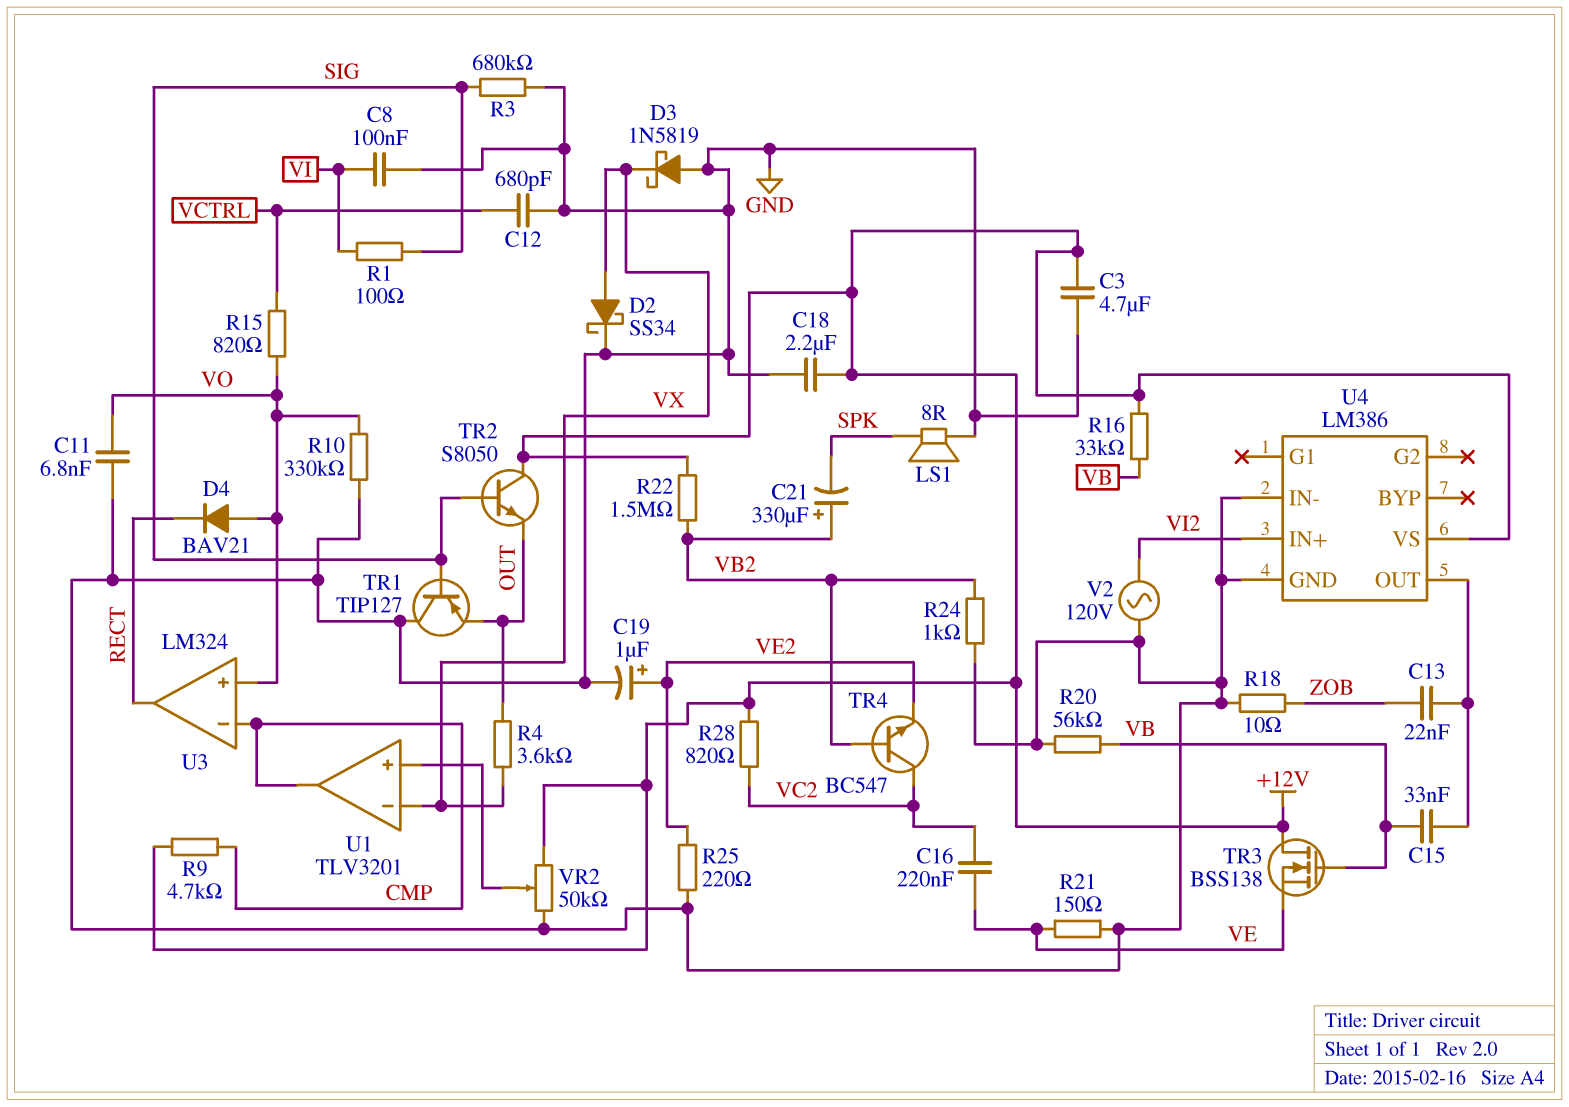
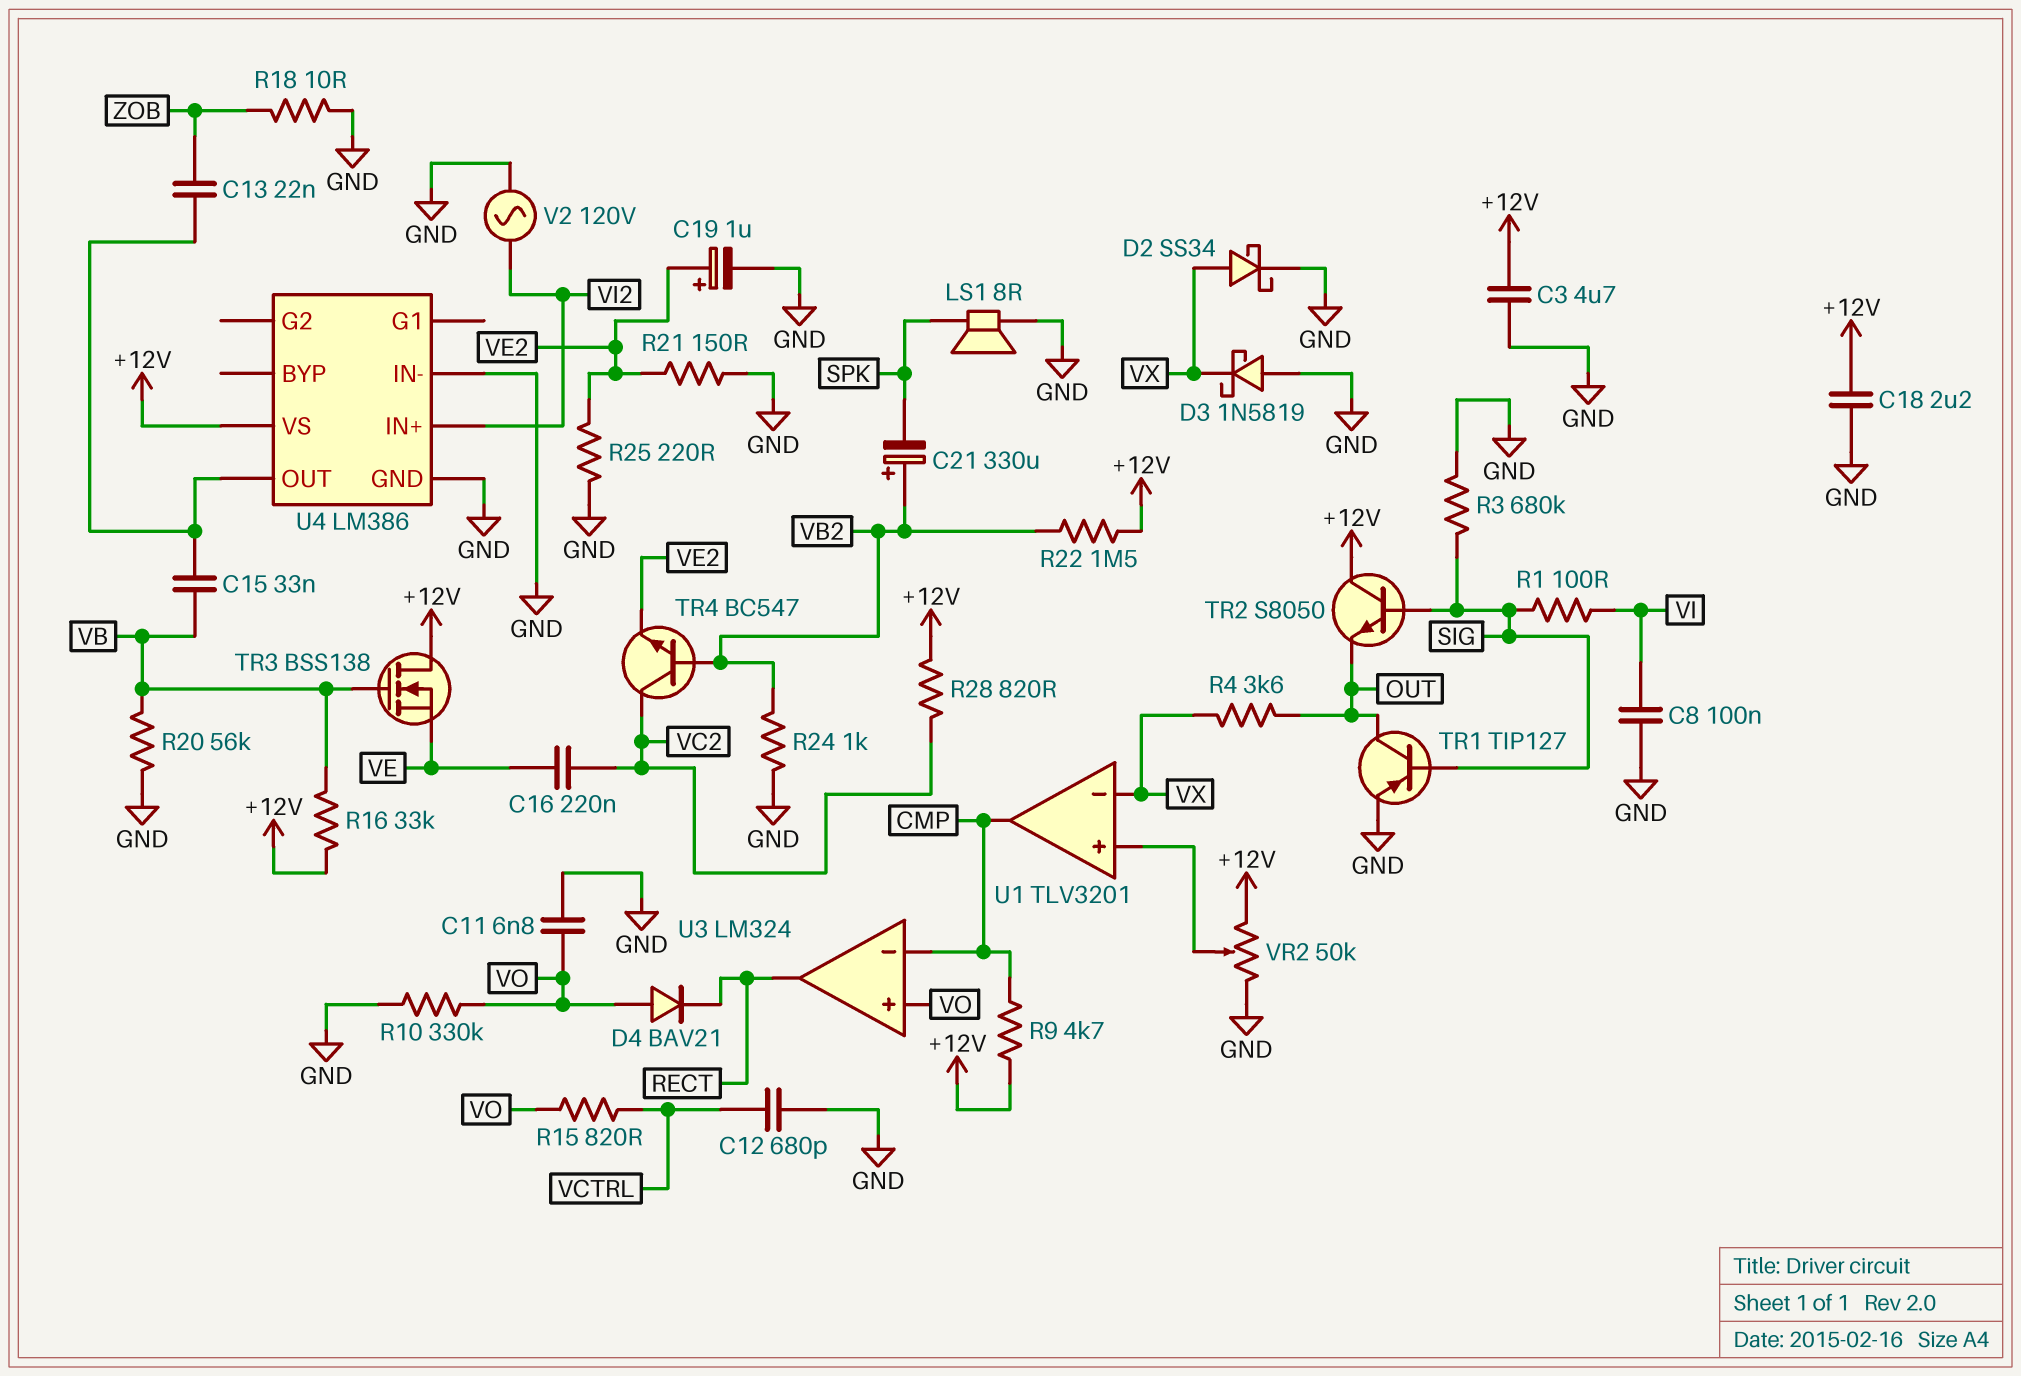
R21: 150 (GND, VE) -> 150 (GND, VE2)
TR1: PNP TIP127 (B SIG, C GND, E OUT) -> PNP TIP127 (B SIG, C OUT, E GND)

